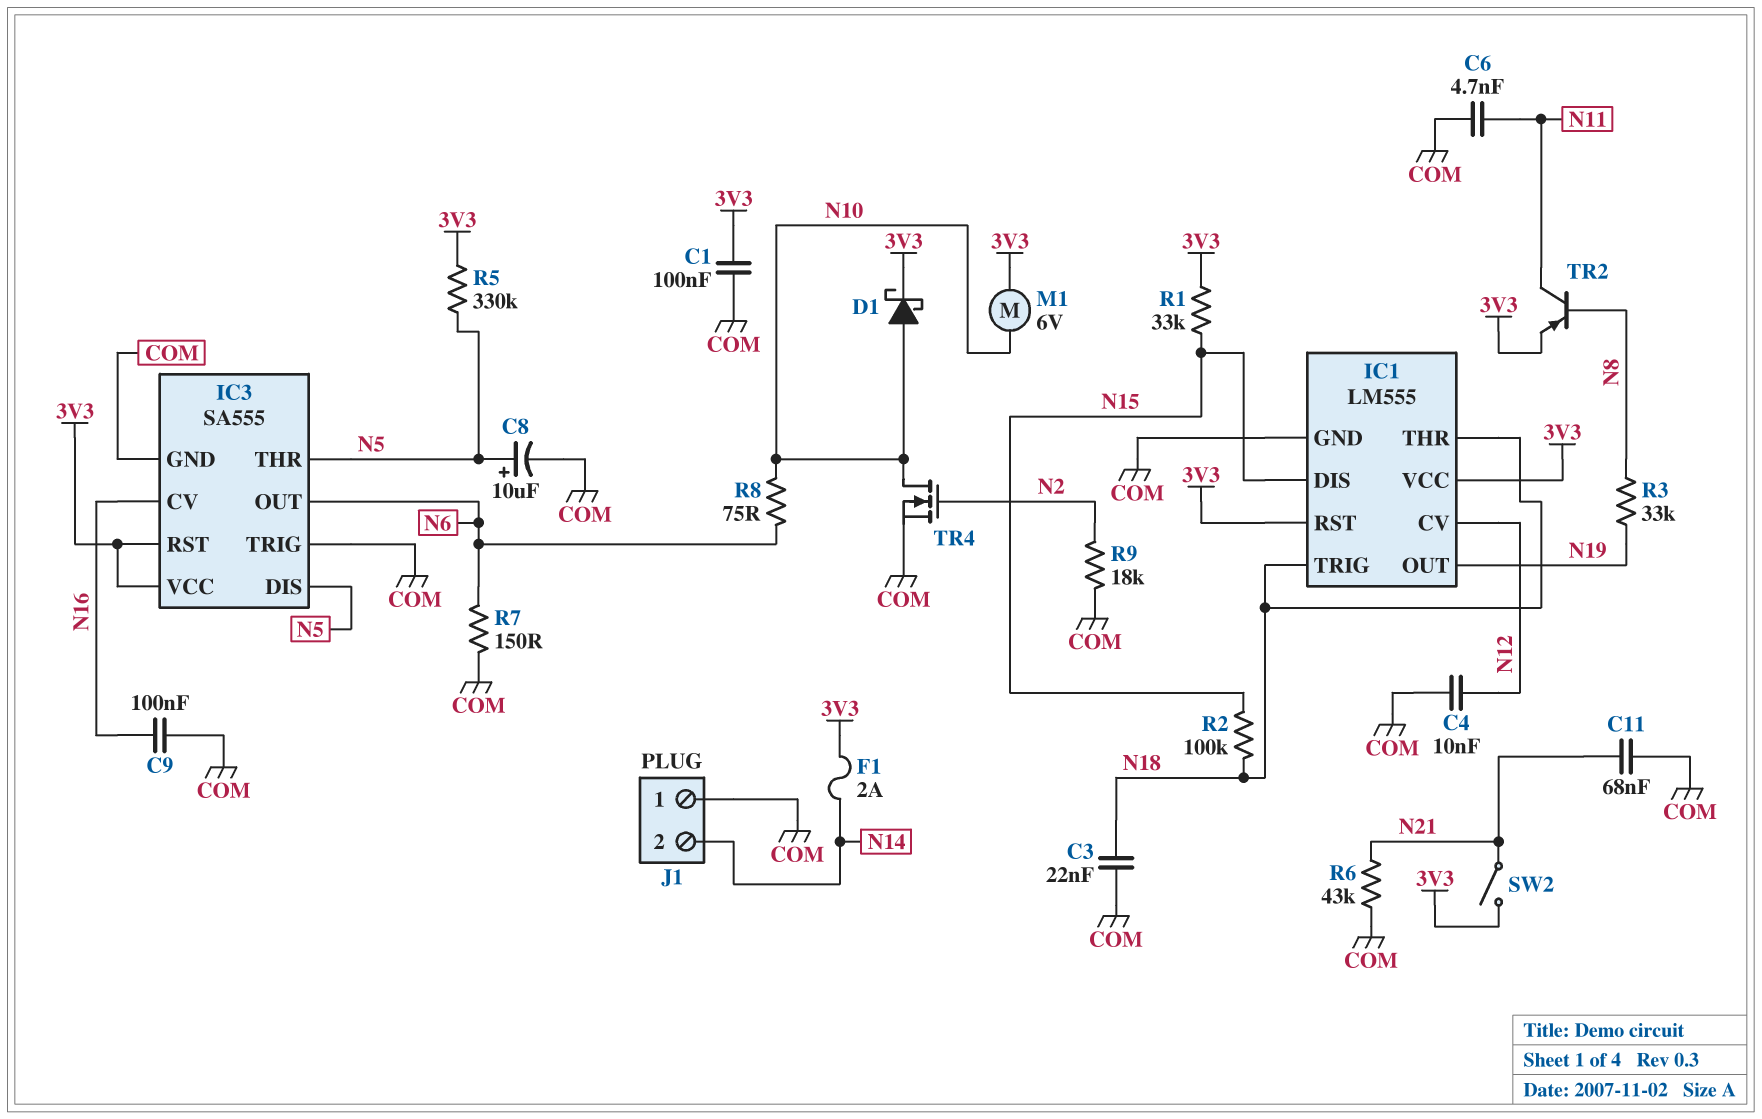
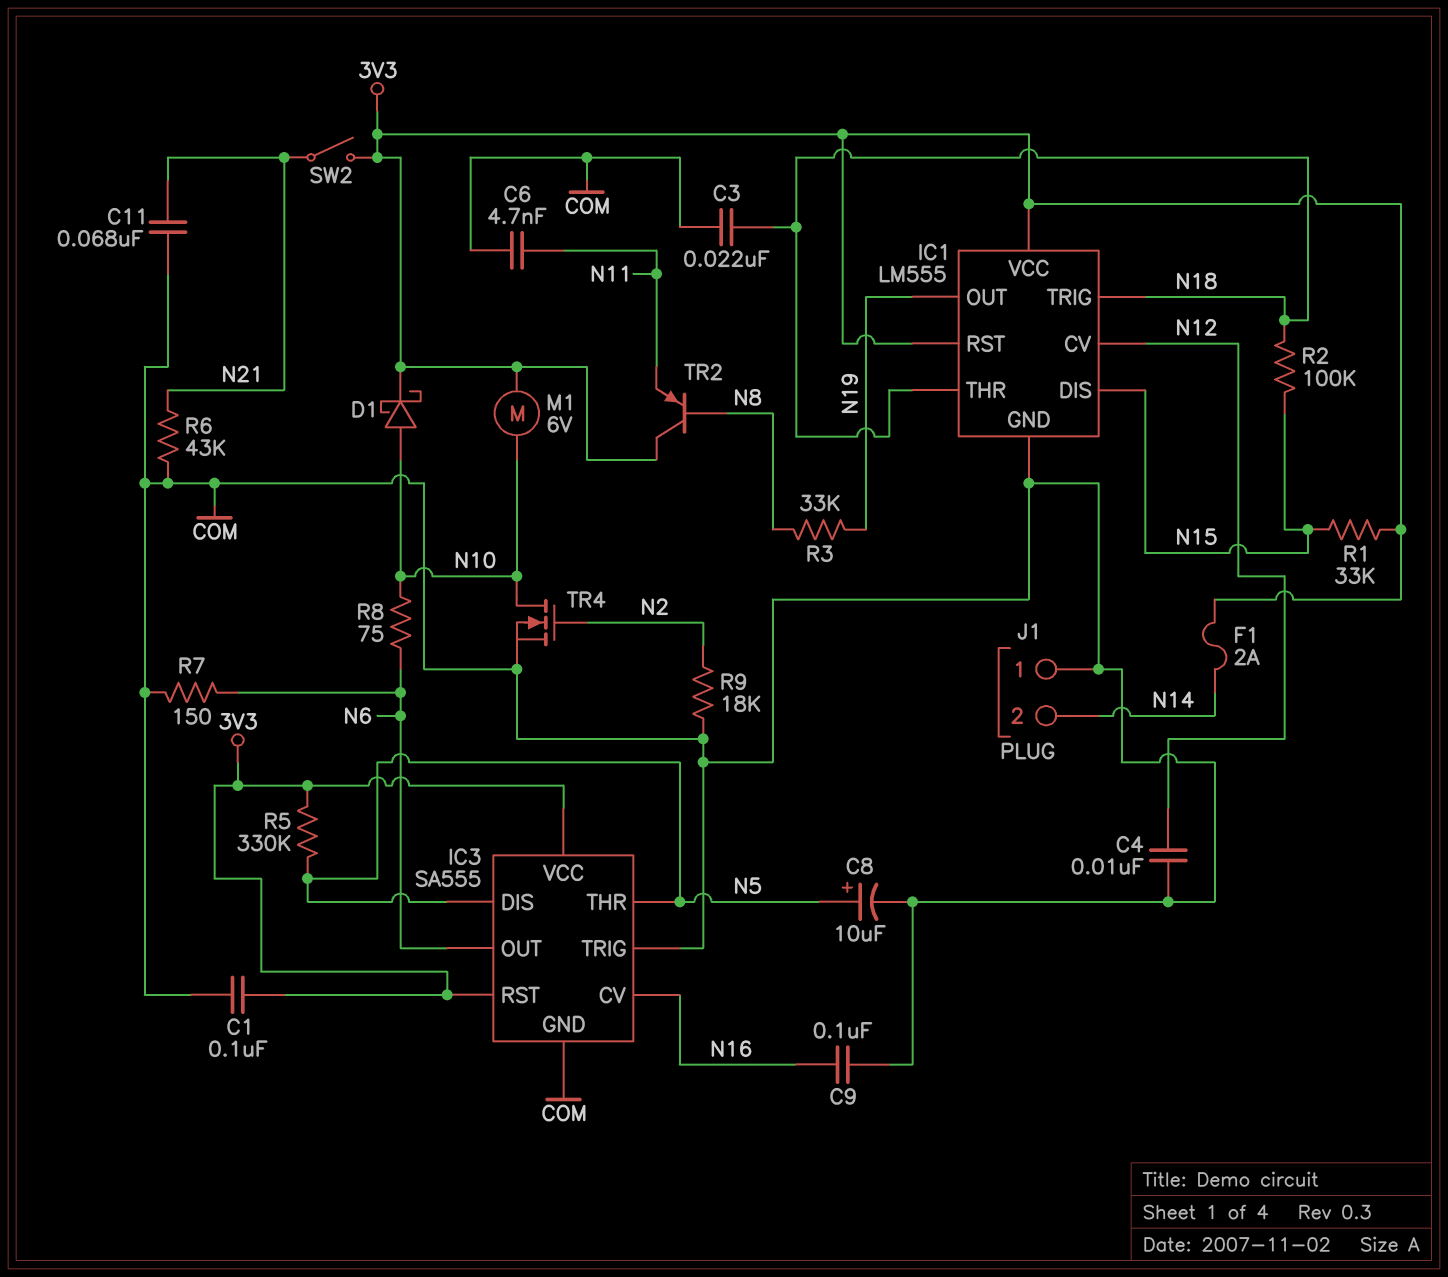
TR2: PNP (B N8, C N11, E 3V3) -> PNP (B N8, C 3V3, E N11)

